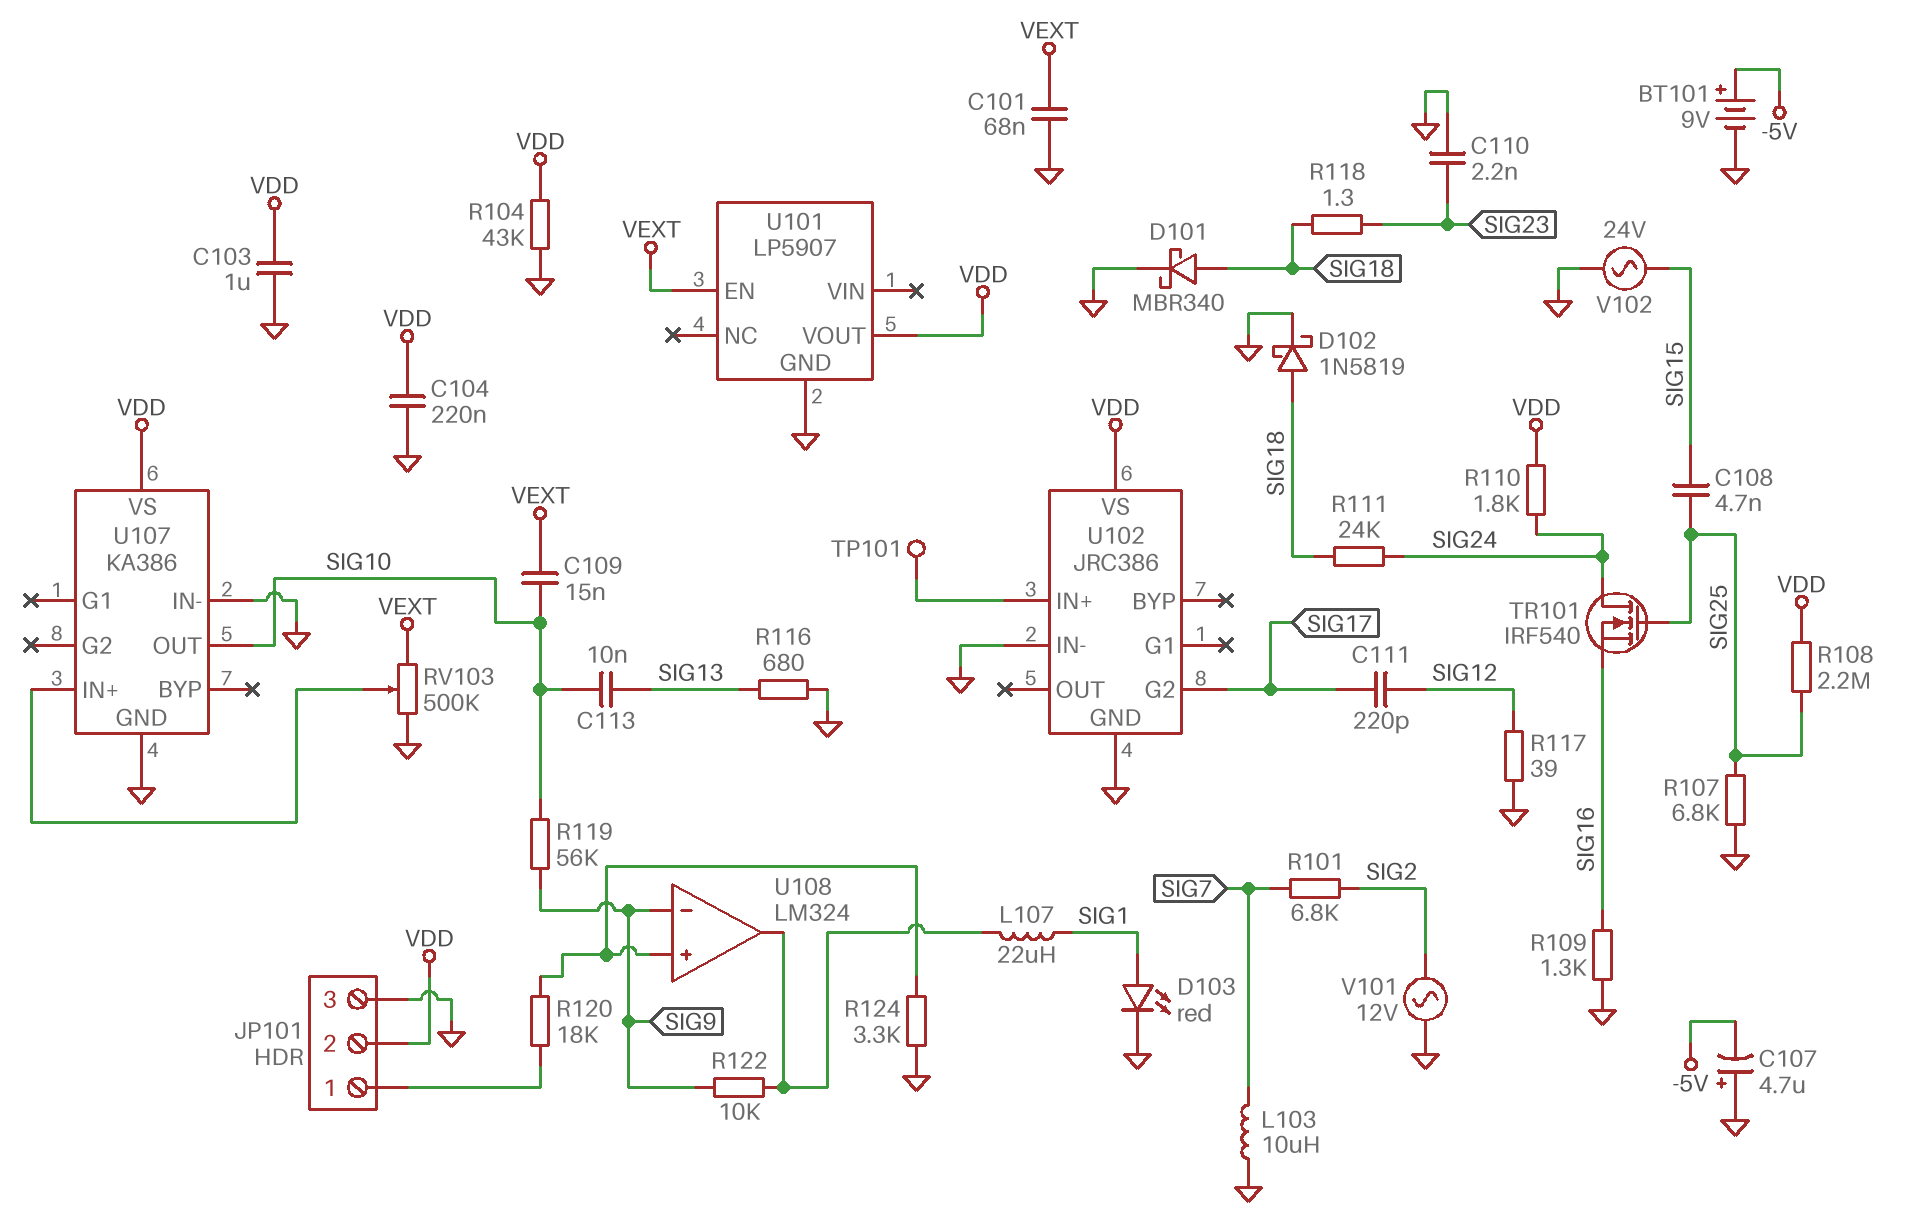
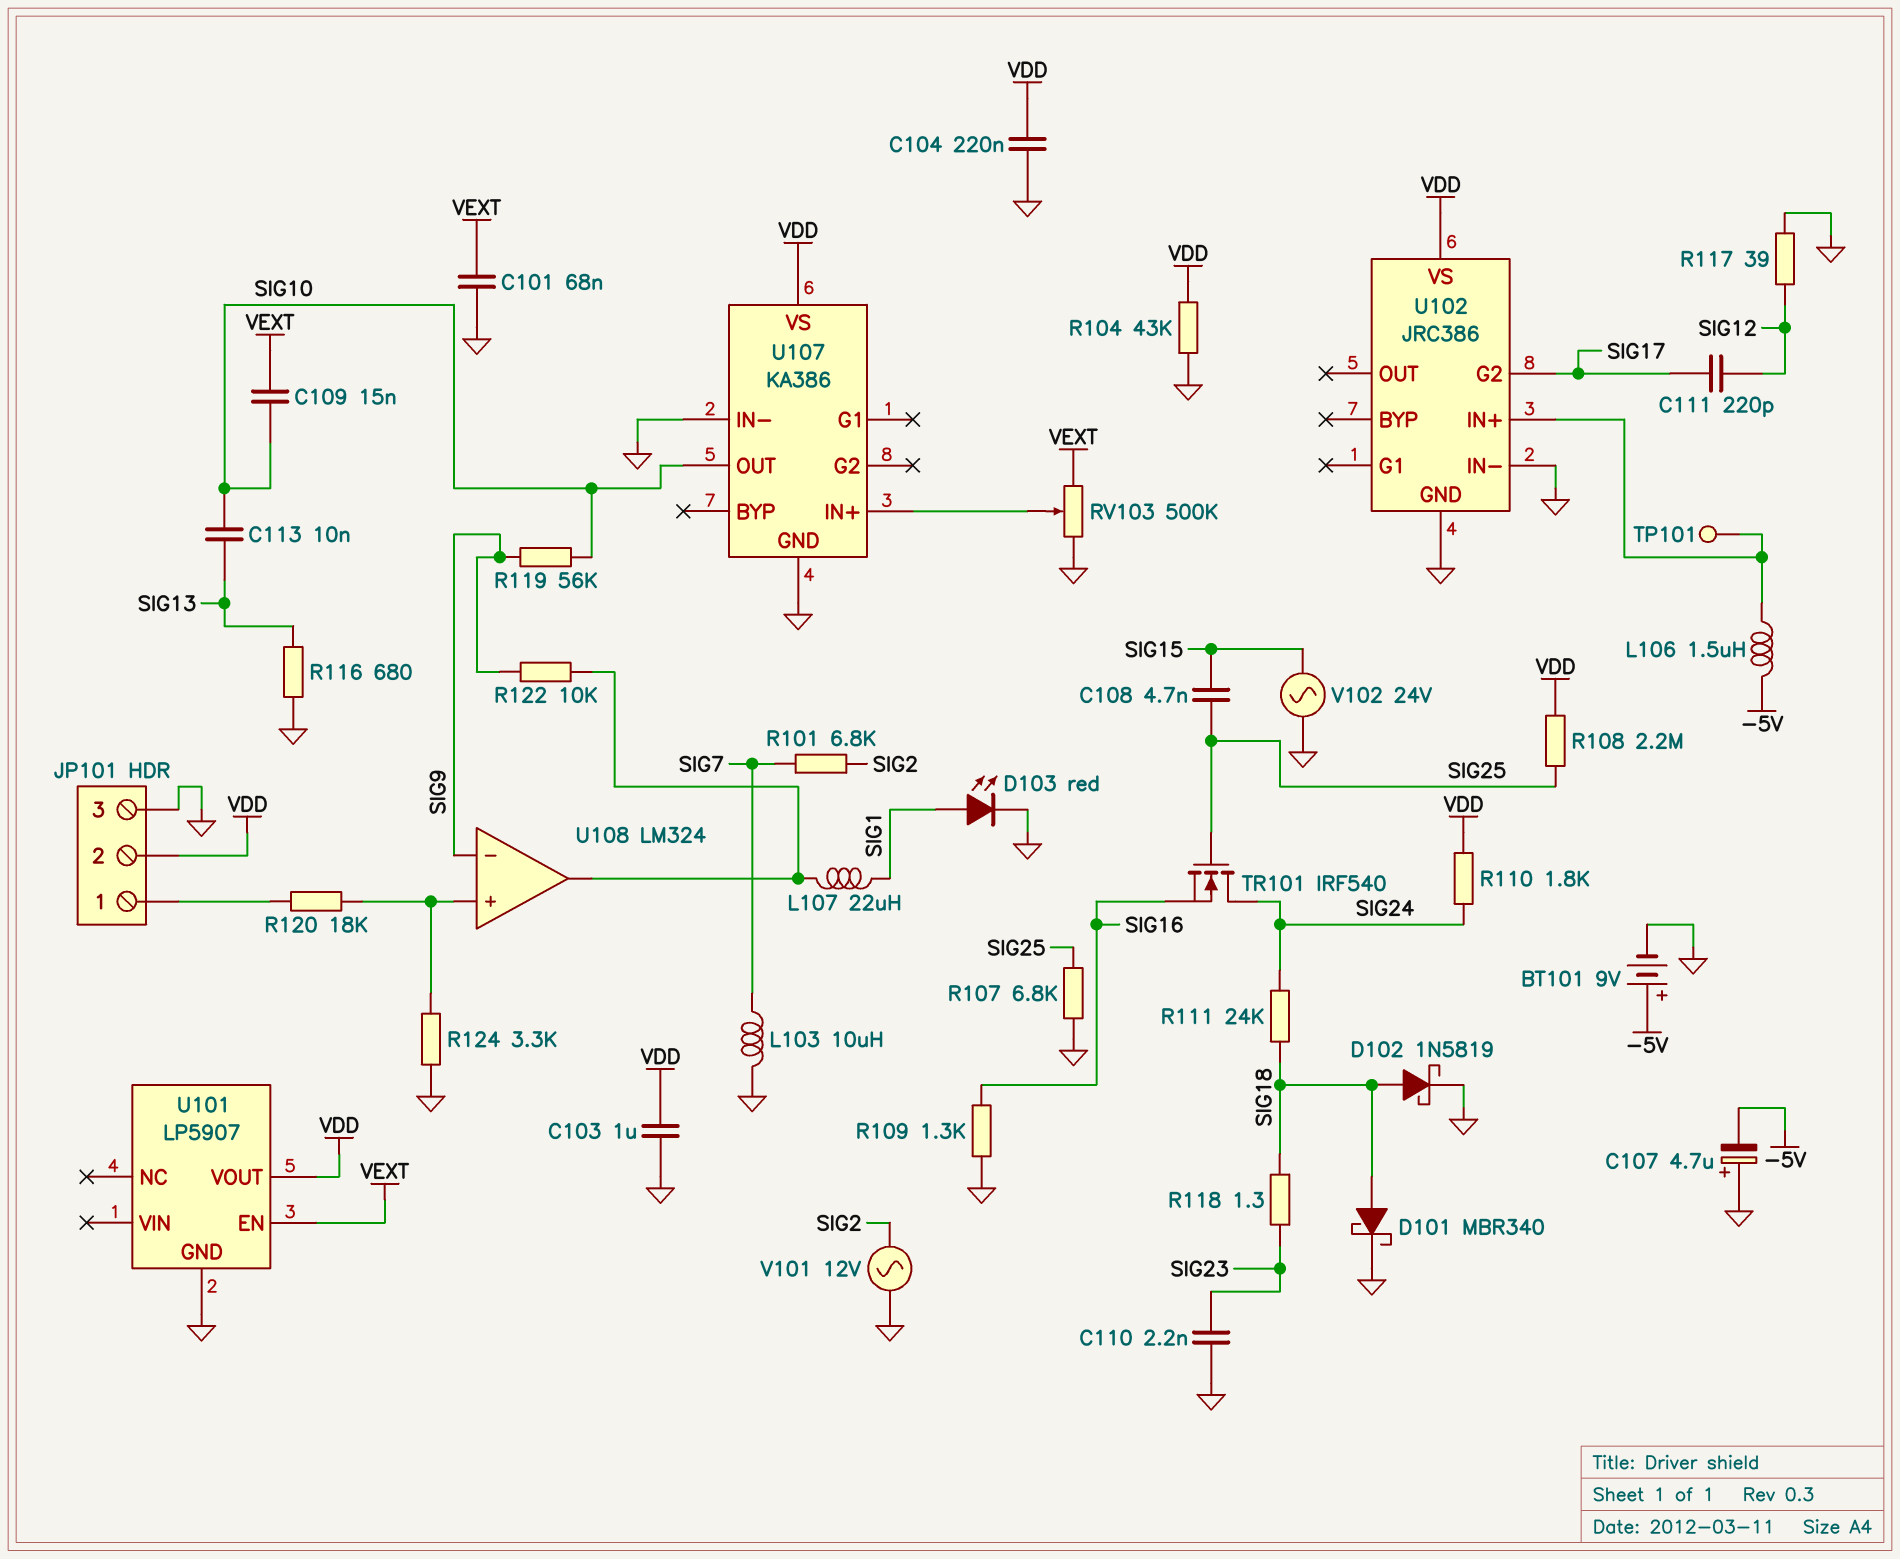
L106: none -> 1.5uH (-5V, U102/IN+)

